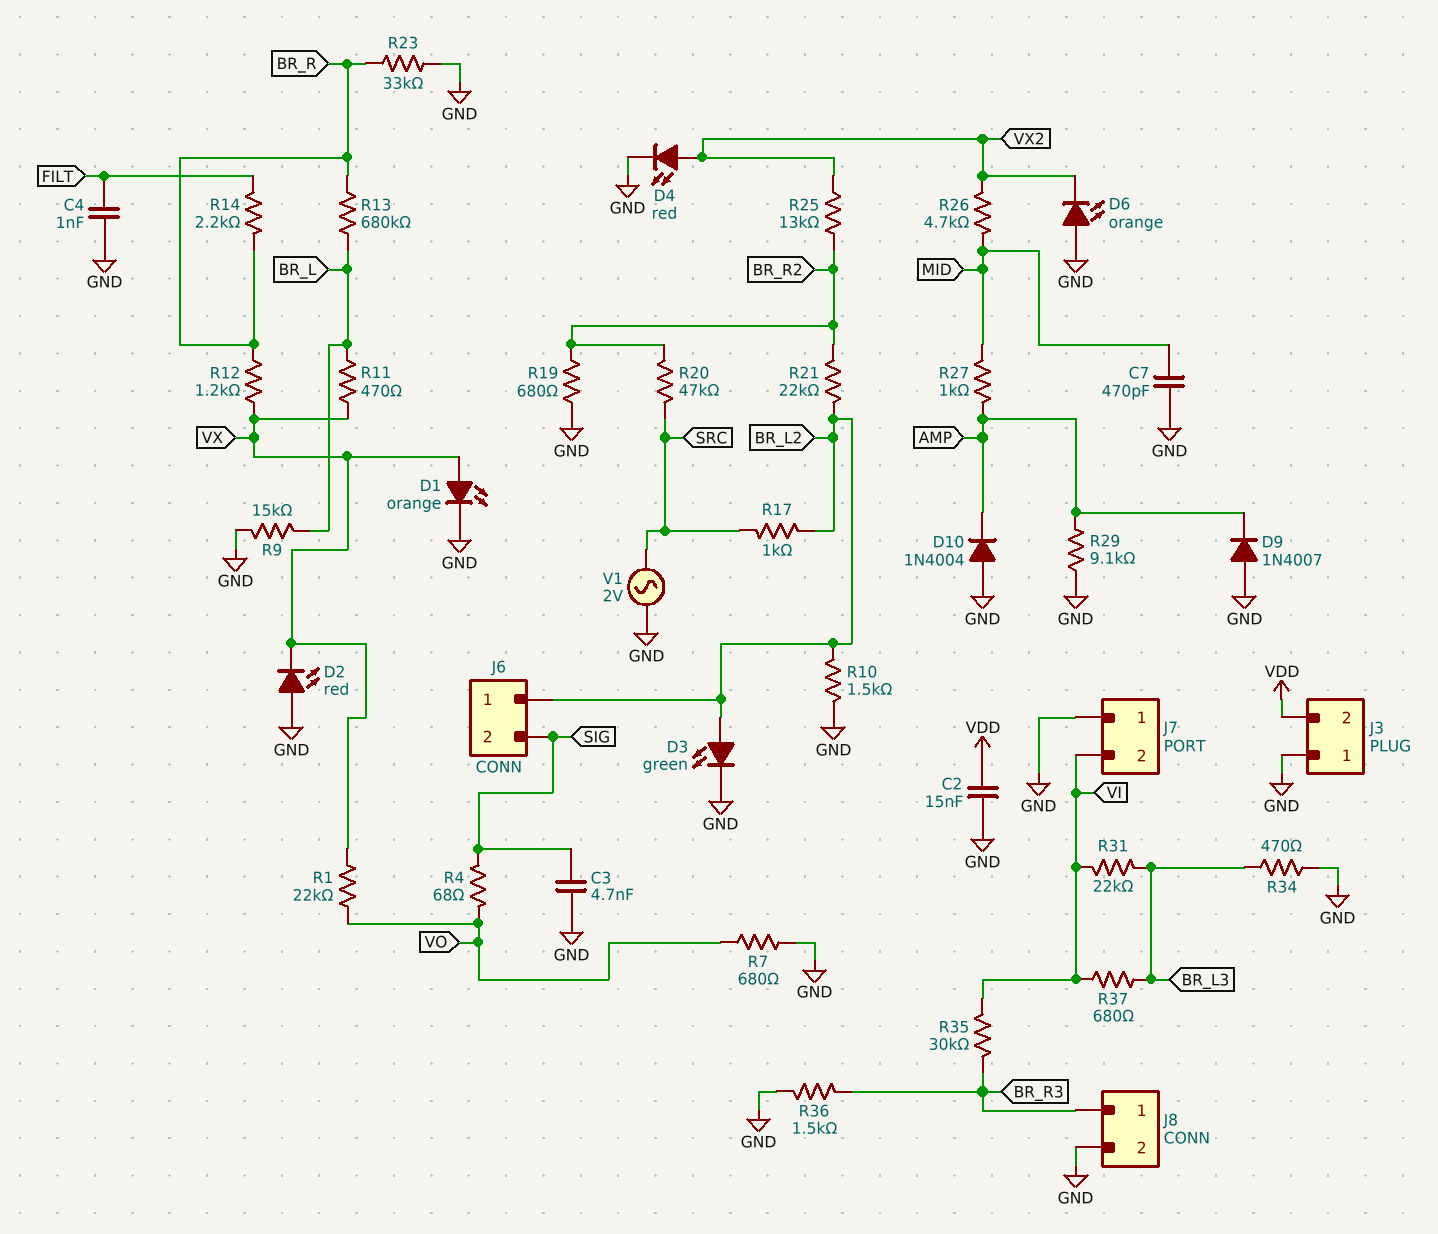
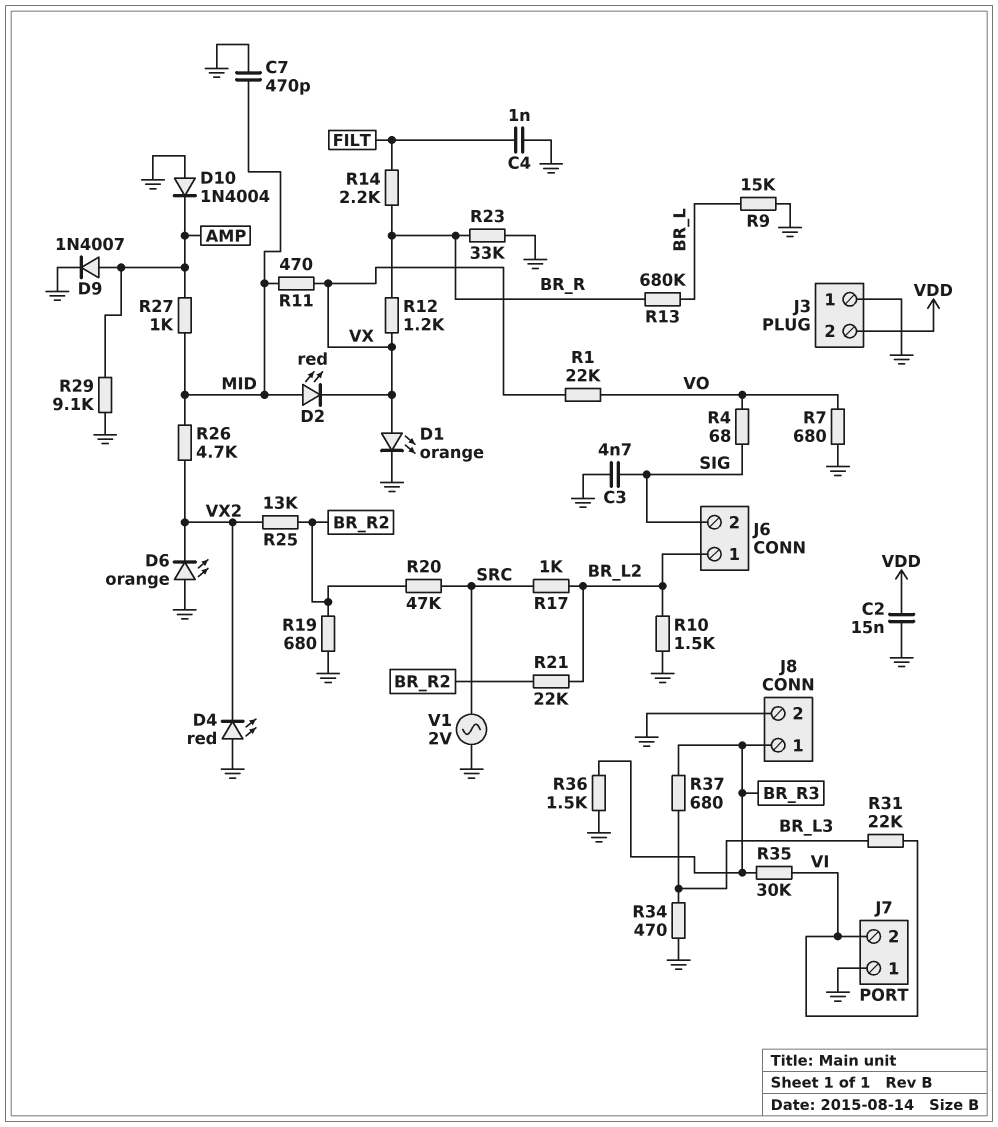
D2: LED red (A GND, K VX) -> LED red (A MID, K VX)
D3: LED green (A BR_L2, K GND) -> none
D4: LED red (A VX2, K GND) -> LED red (A GND, K VX2)
D9: diode 1N4007 (A GND, K AMP) -> diode 1N4007 (A AMP, K GND)
R11: 470 (BR_L, VX) -> 470 (MID, VX)
R37: 680 (BR_L3, VI) -> 680 (BR_L3, BR_R3)

